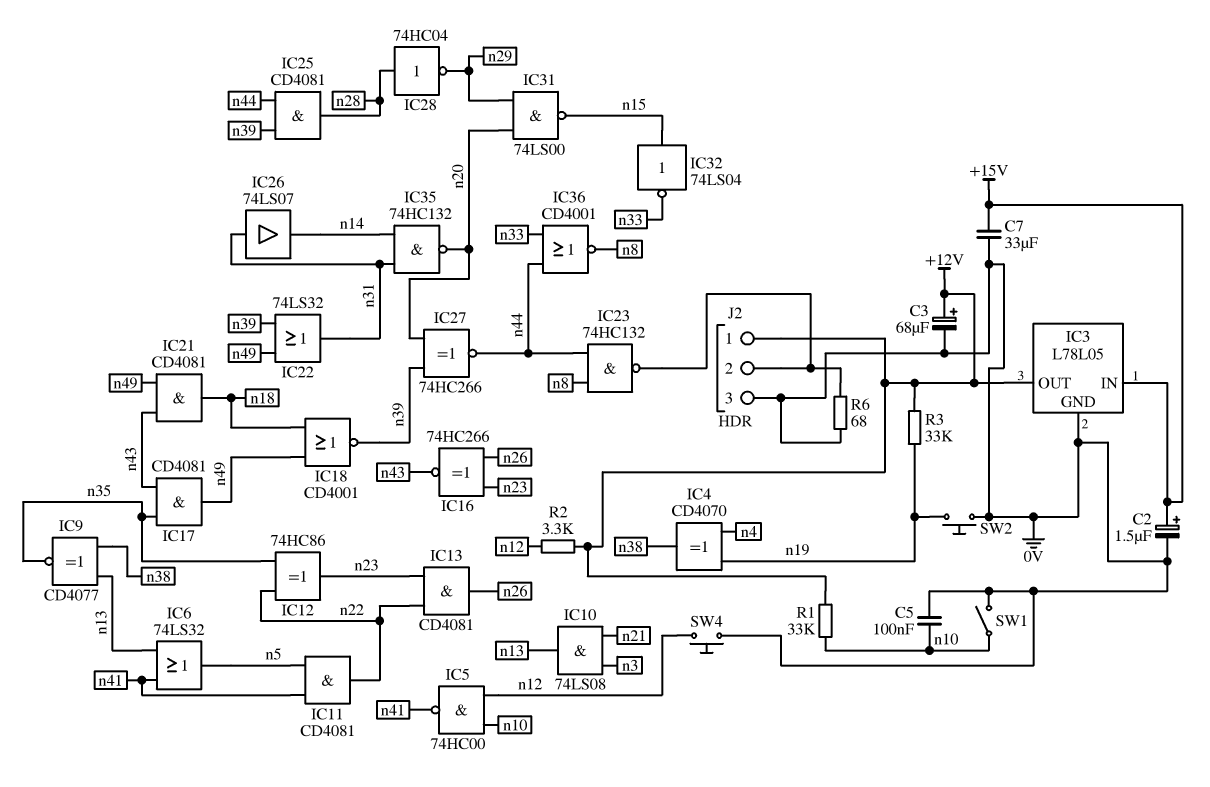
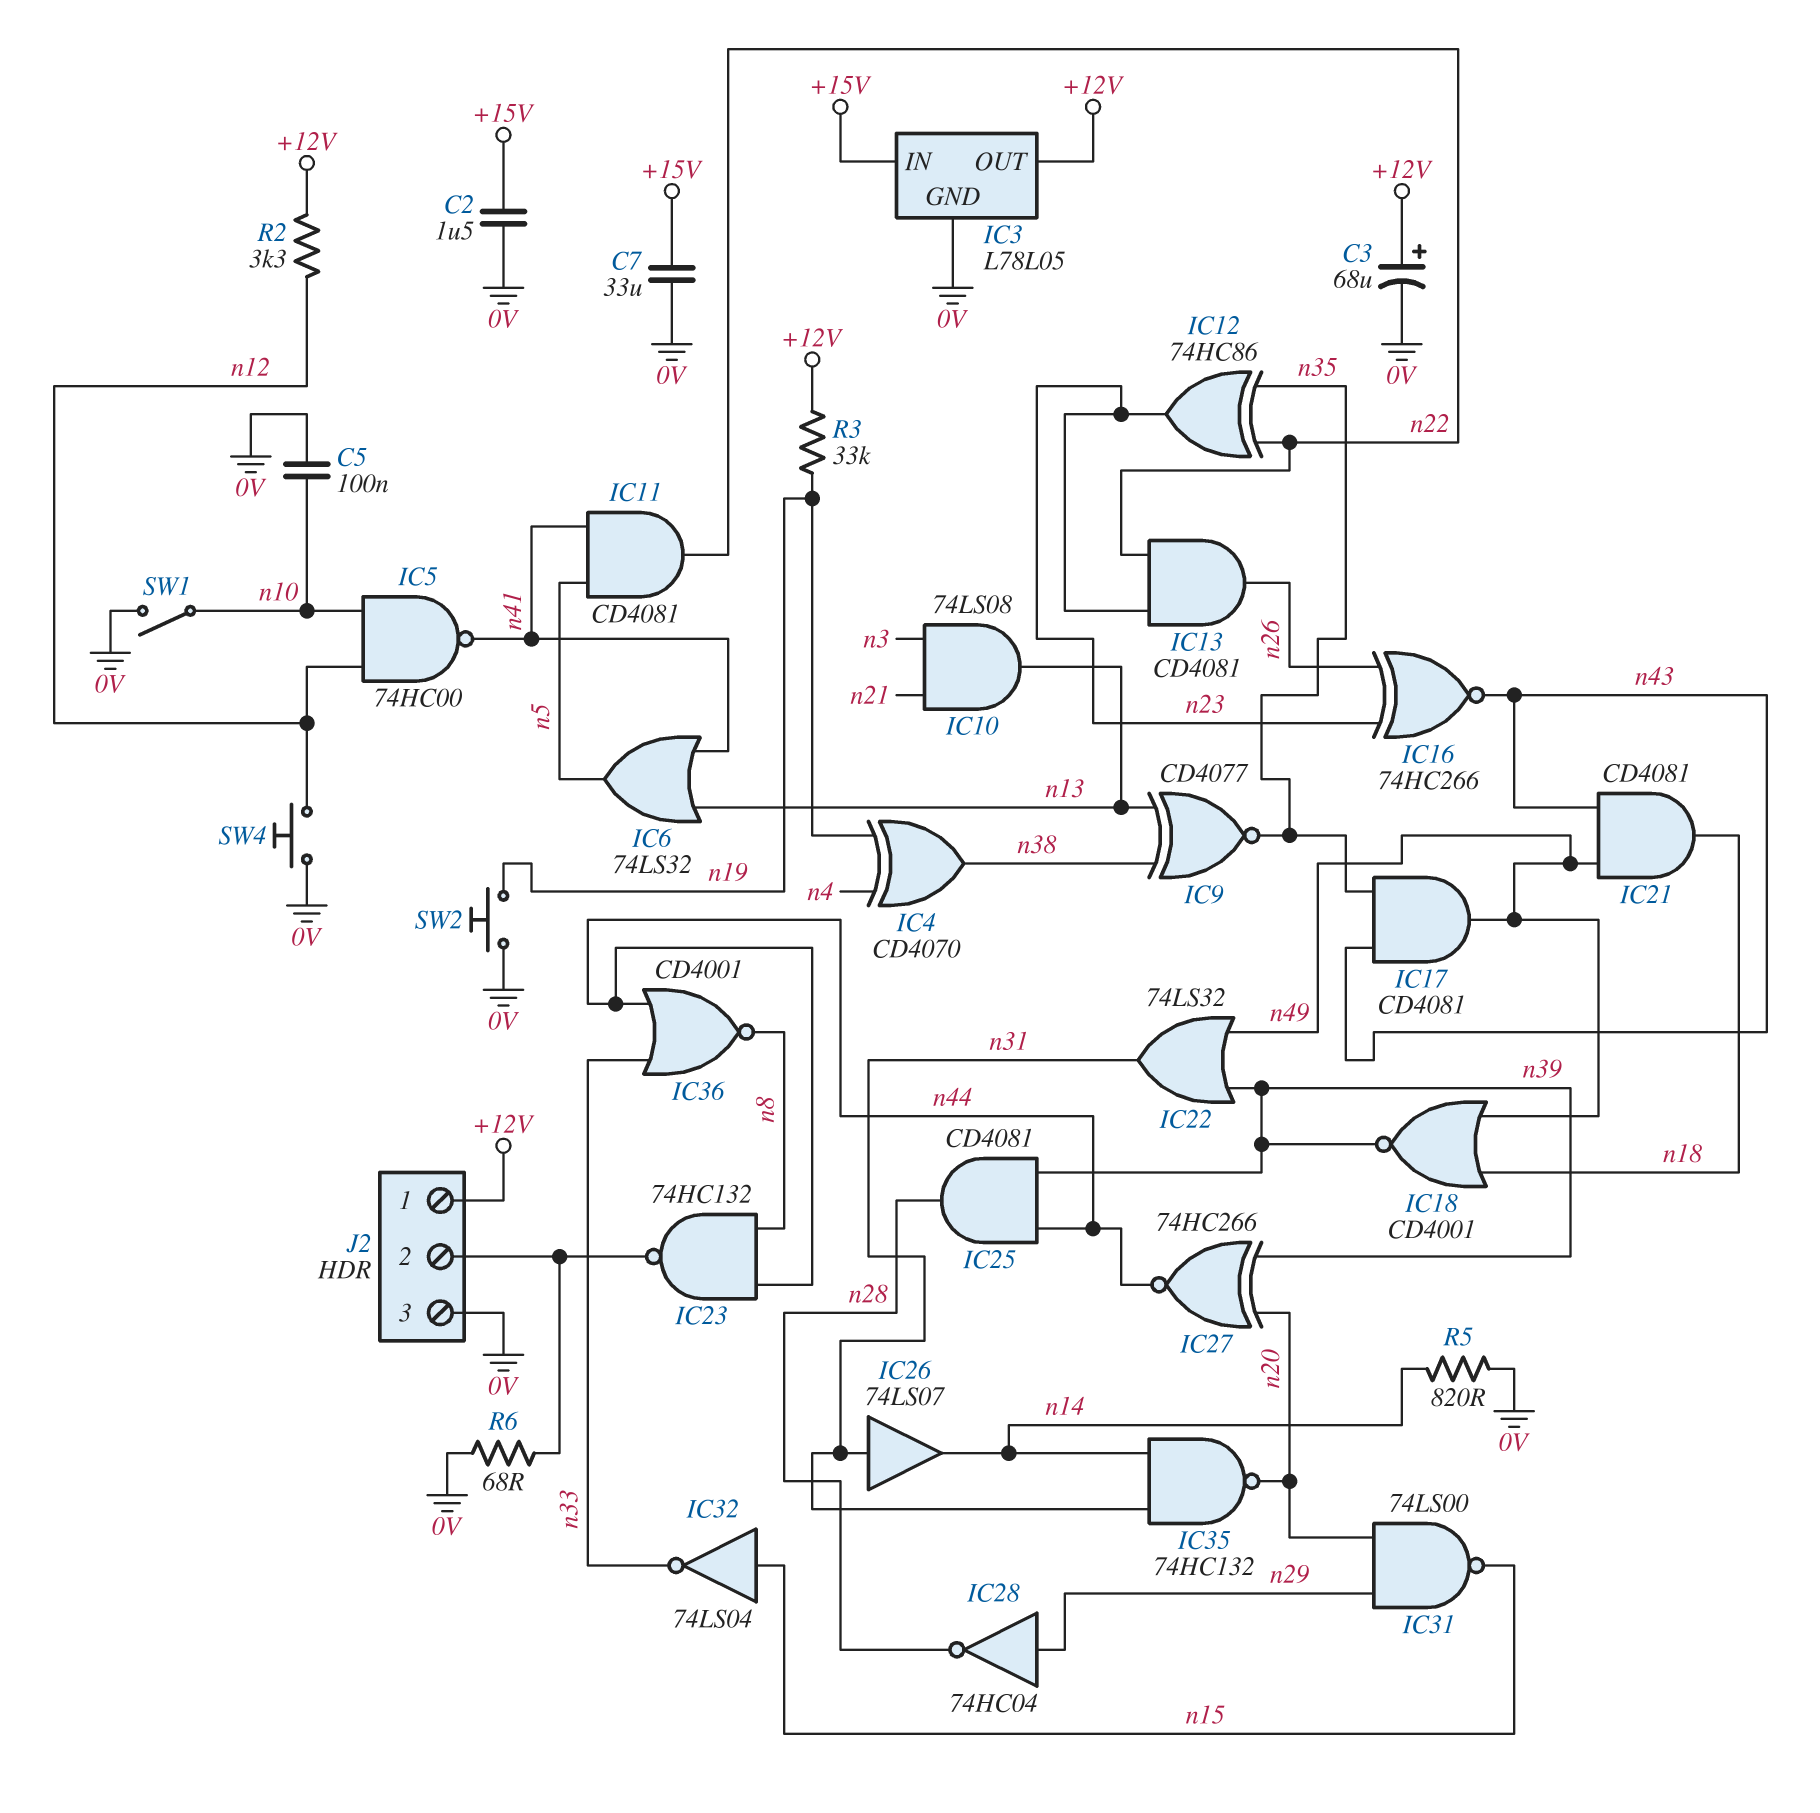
C2: 1.5uF (plus +15V, minus 0V) -> 1.5uF (+15V, 0V)
IC28: NOT 74HC04 (in n28, out n29) -> NOT 74HC04 (in n29, out n28)
R1: 33k (+12V, n10) -> none
R5: none -> 820 (0V, n14)

